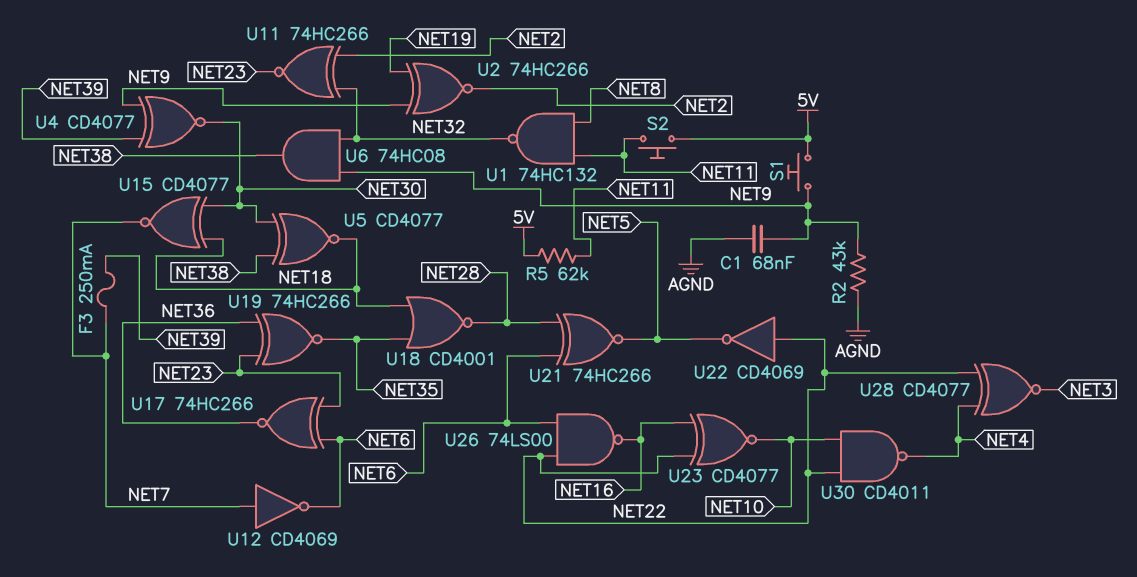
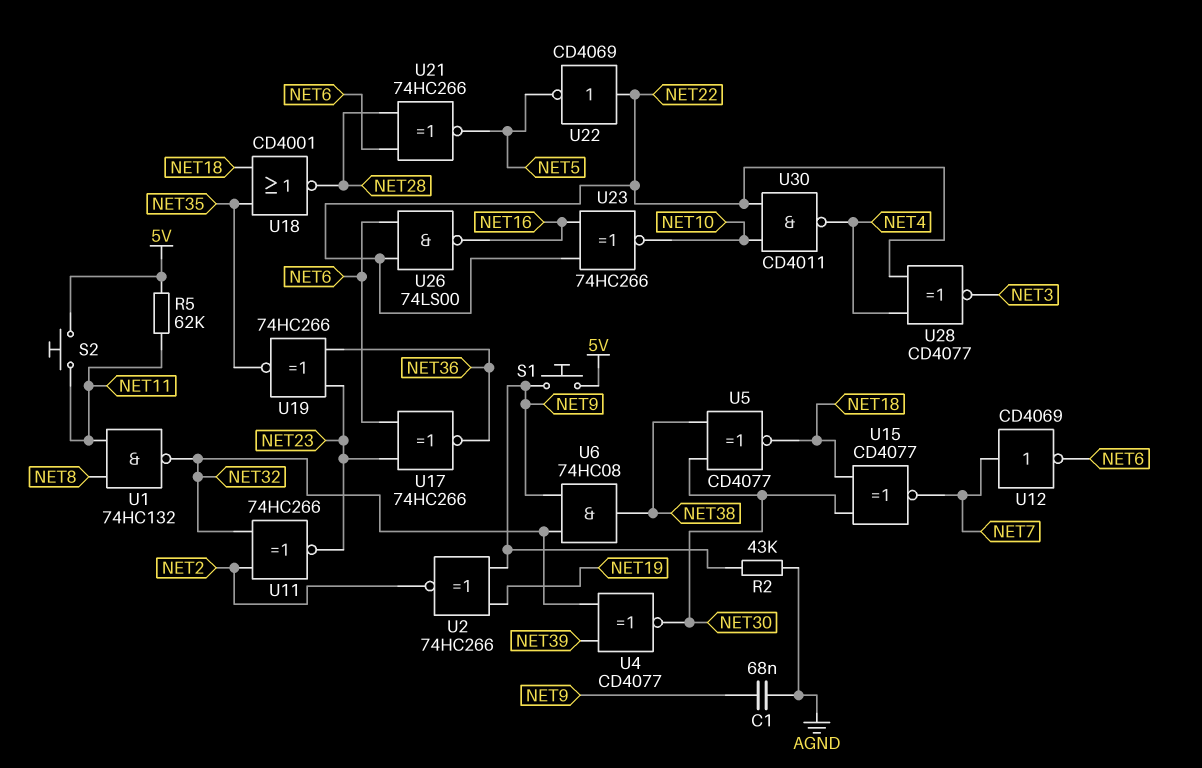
F3: 250mA (NET7, NET39) -> none
U4: XNOR CD4077 (in NET9, in NET39, out NET30) -> XNOR CD4077 (in NET32, in NET39, out NET30)
U23: XNOR CD4077 (in NET16, in NET22, out NET10) -> XNOR 74HC266 (in NET16, in NET22, out NET10)

